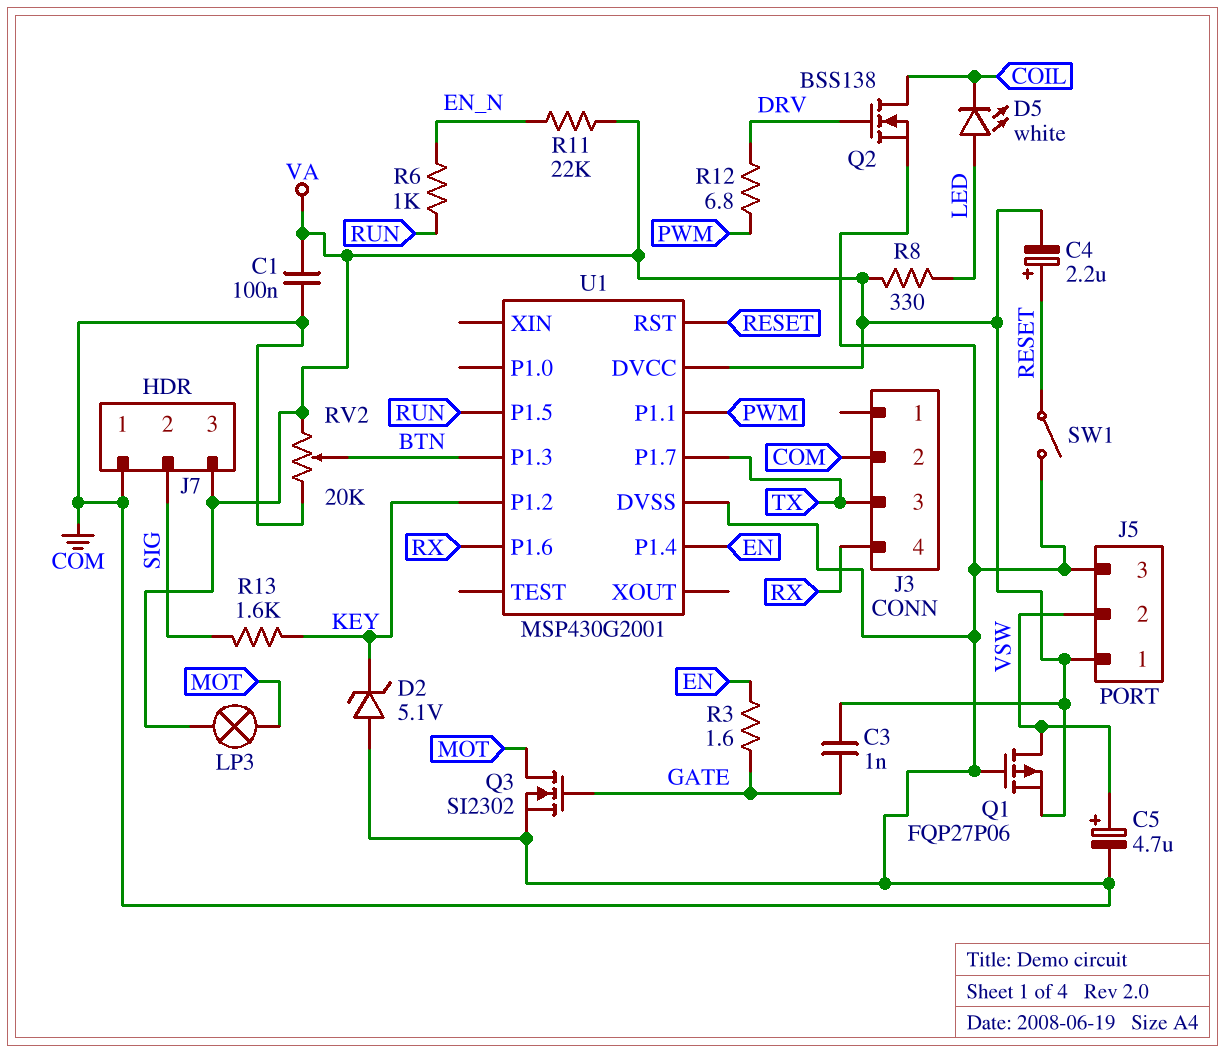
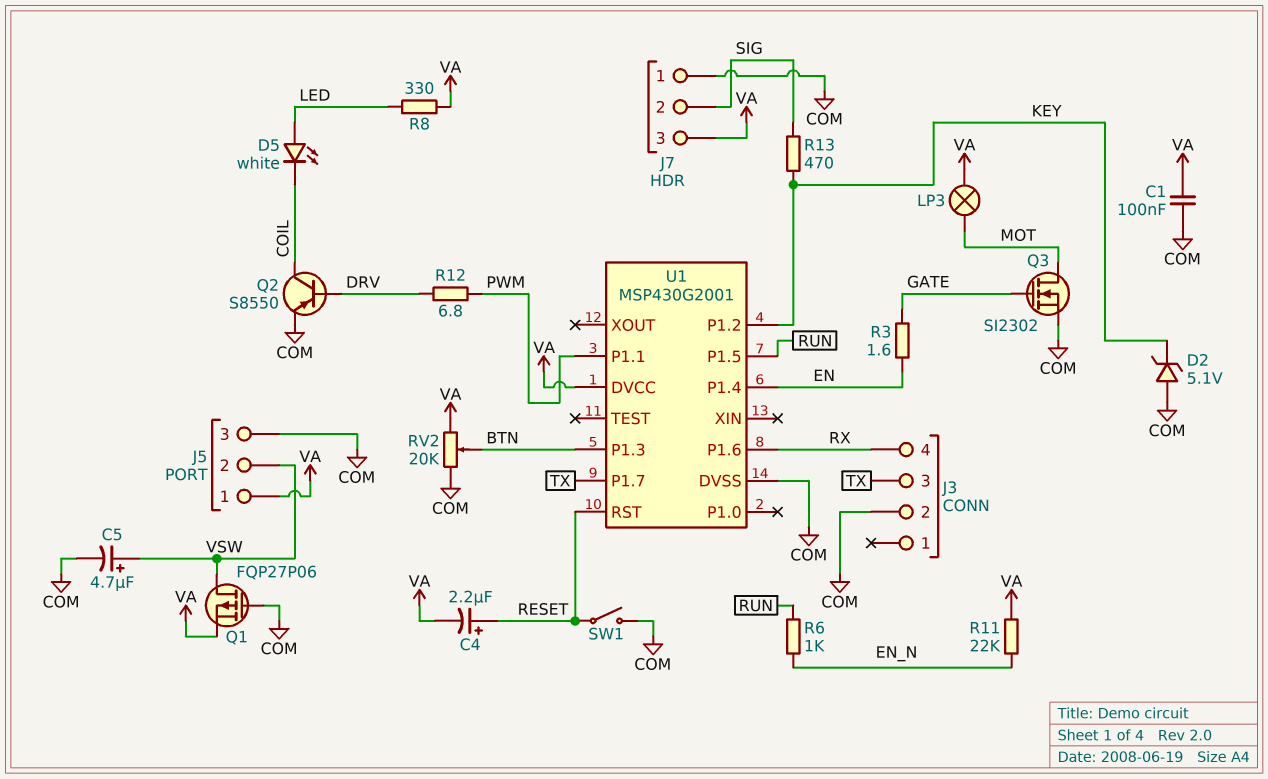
C3: 1nF (GATE, VA) -> none
Q2: NMOS BSS138 (G DRV, D COIL, S COM) -> PNP S8550 (B DRV, C COIL, E COM)
R13: 1.6k (KEY, SIG) -> 470 (KEY, SIG)

